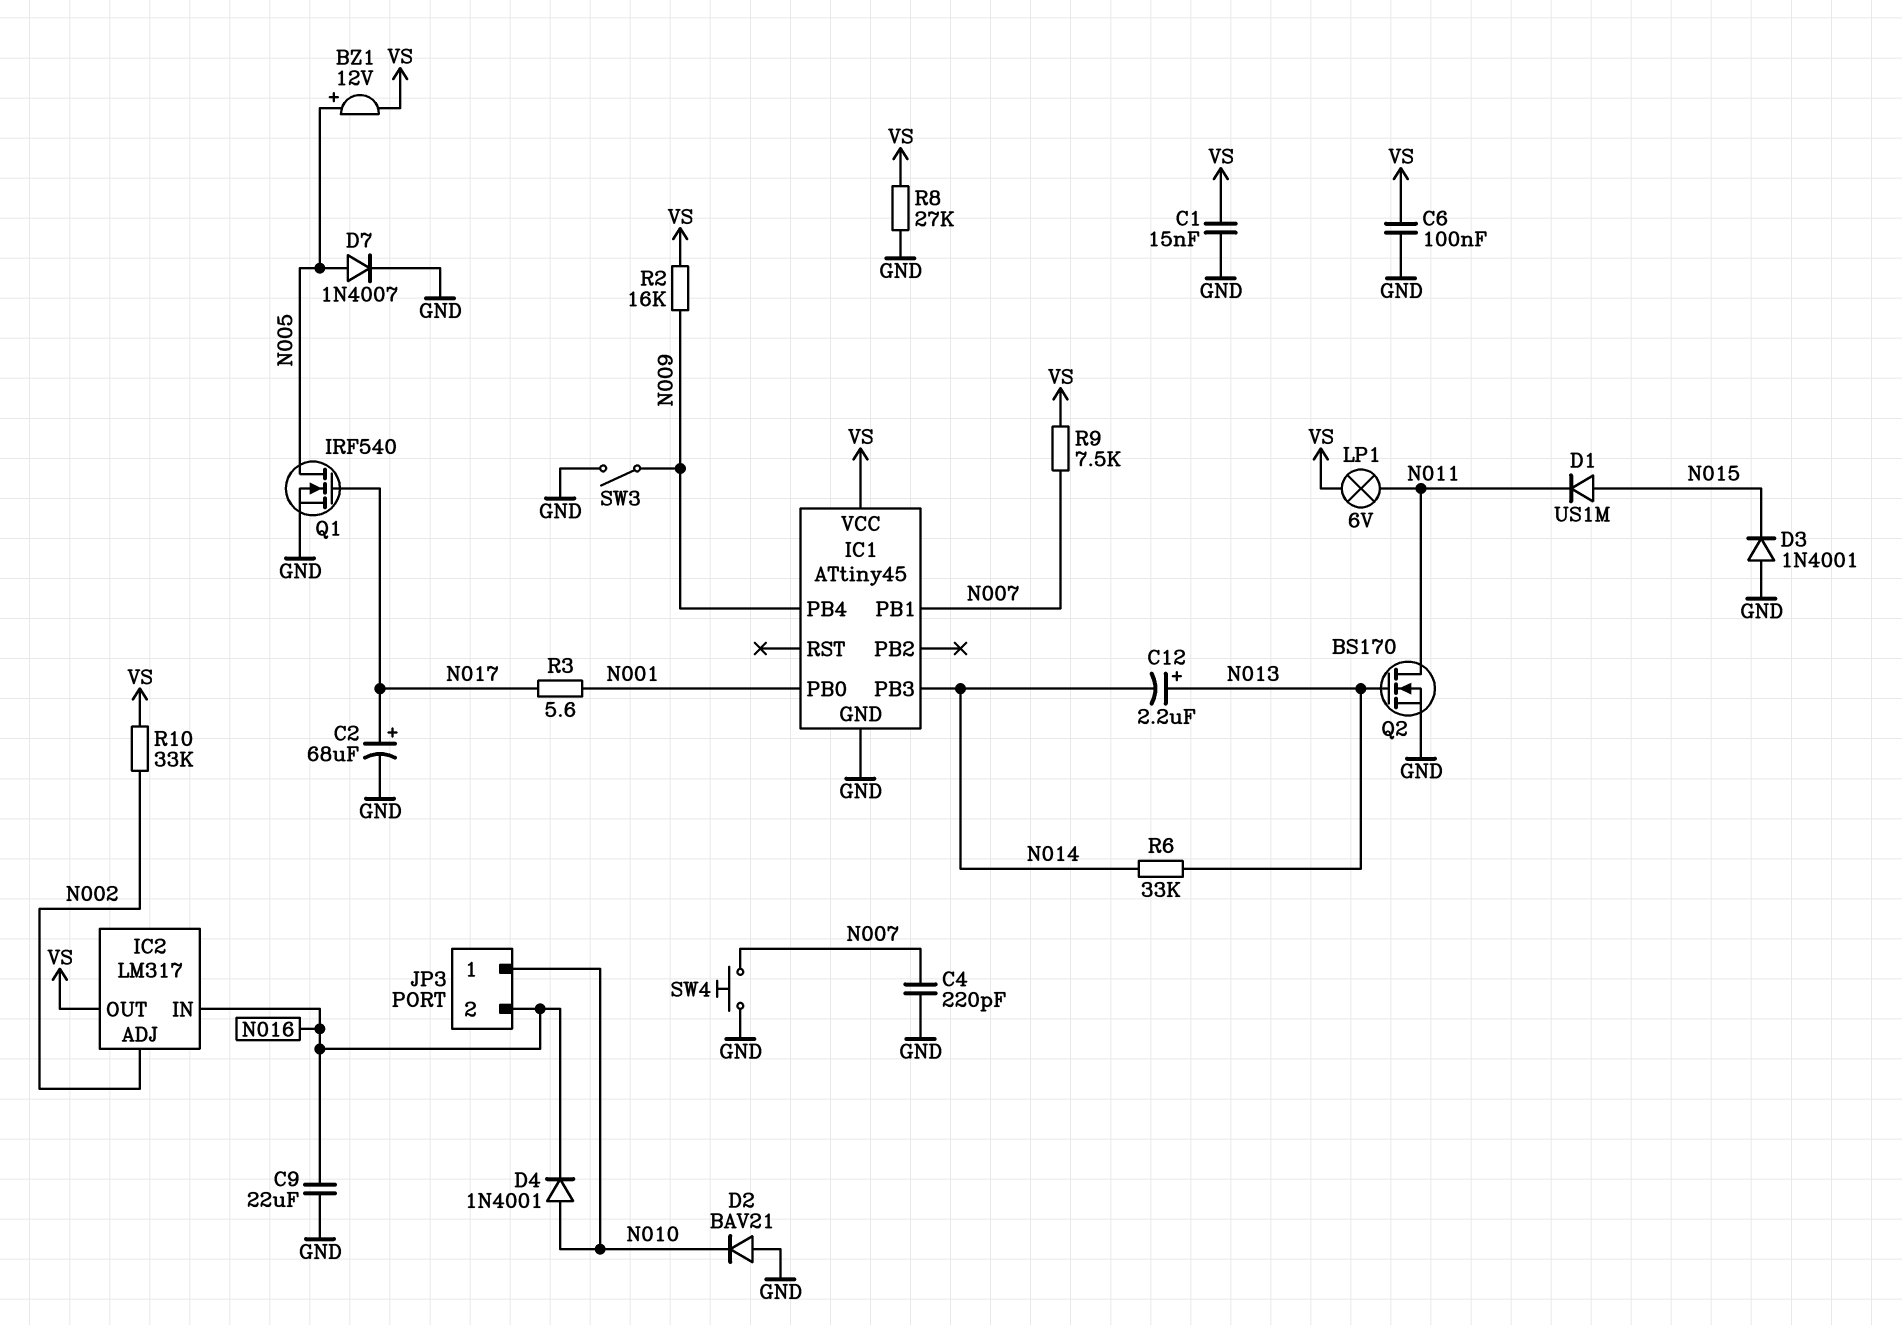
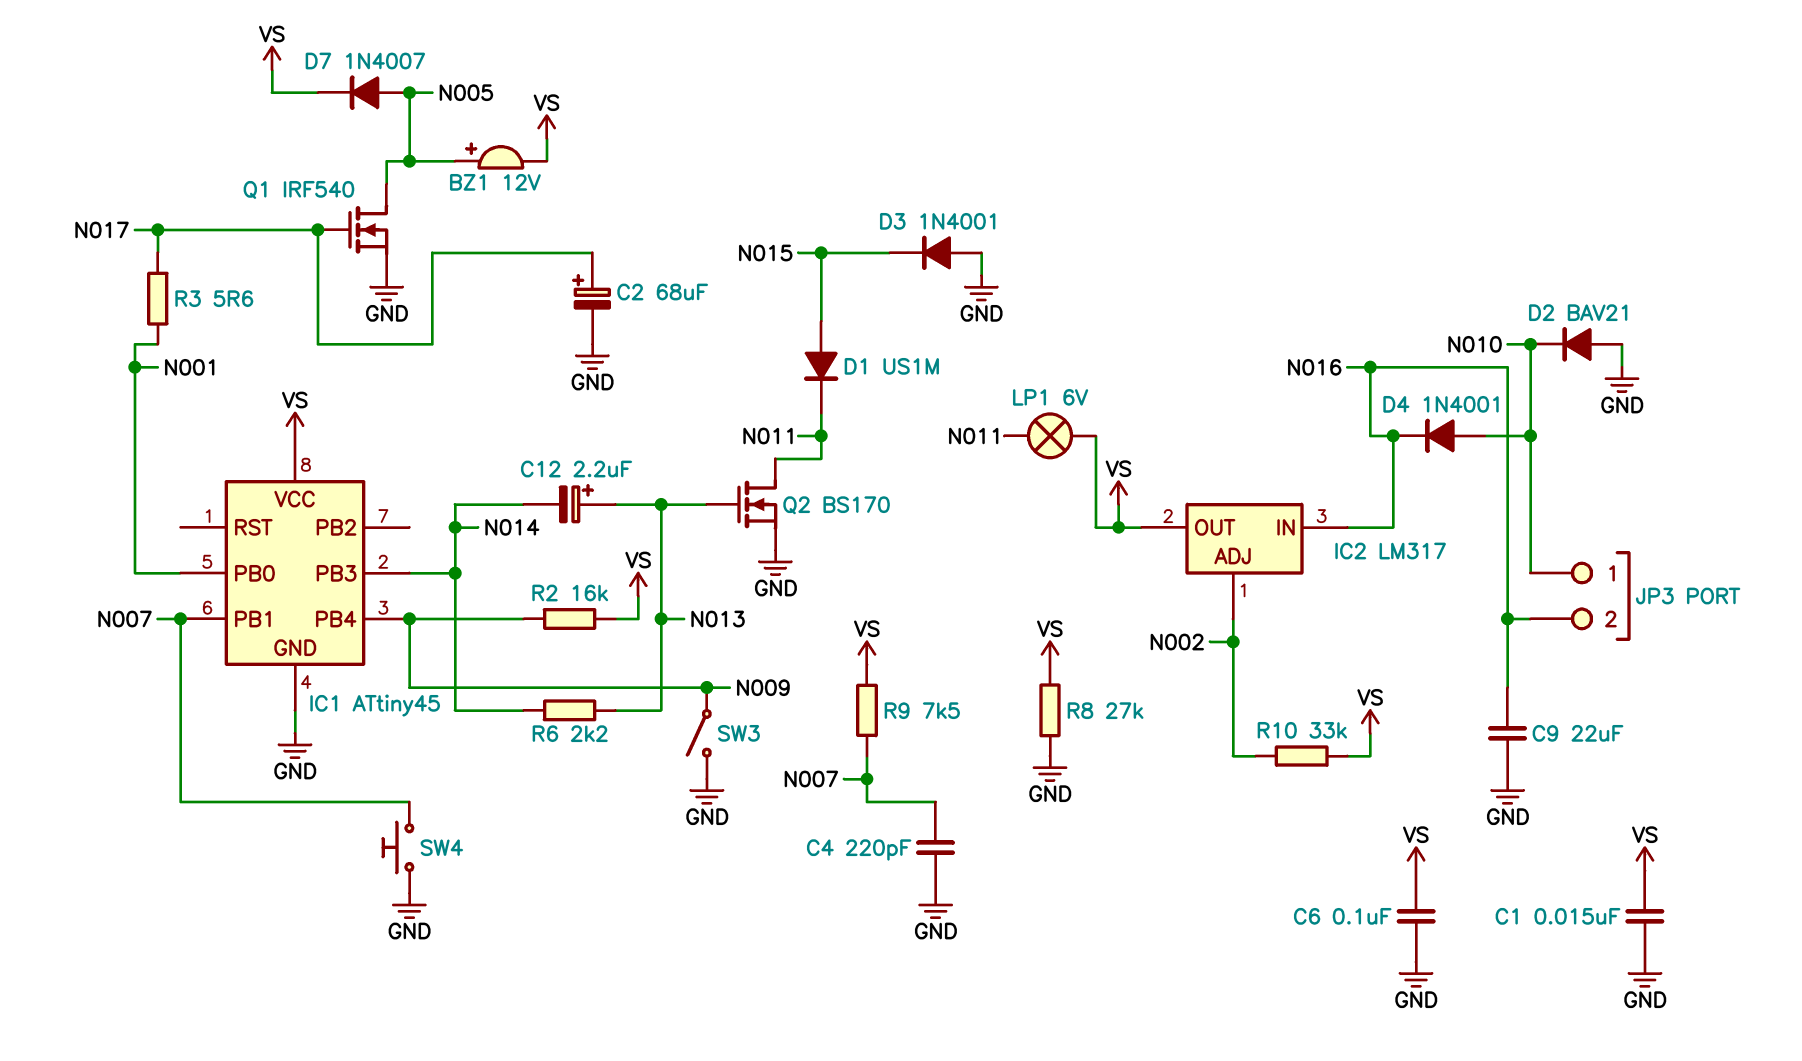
D7: diode 1N4007 (A N005, K GND) -> diode 1N4007 (A N005, K VS)
R6: 33k (N013, N014) -> 2.2k (N013, N014)

